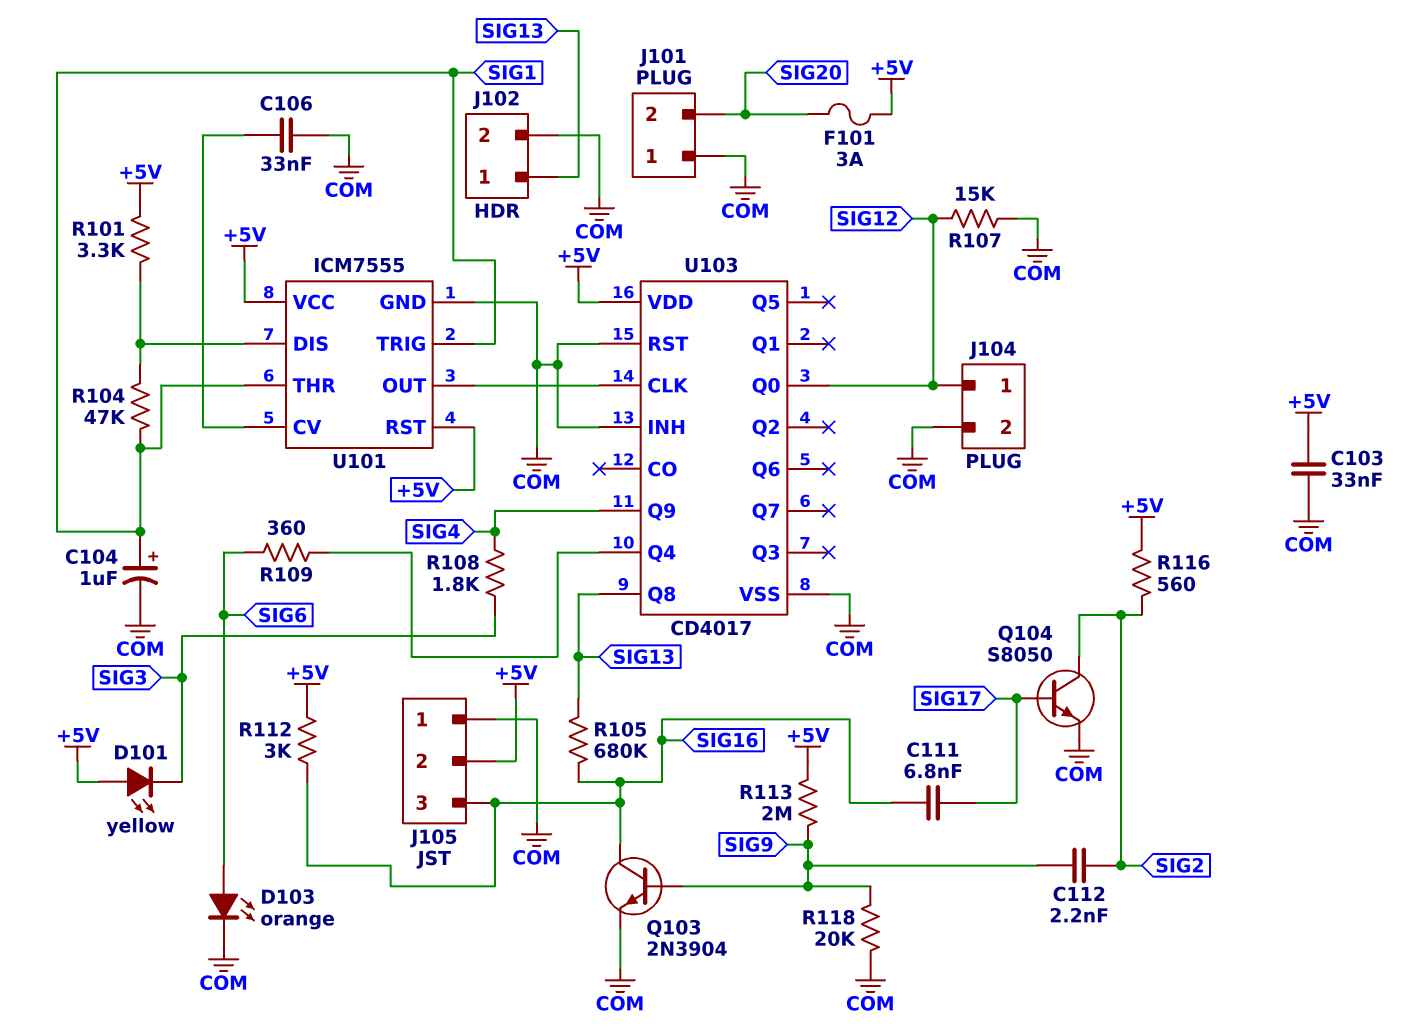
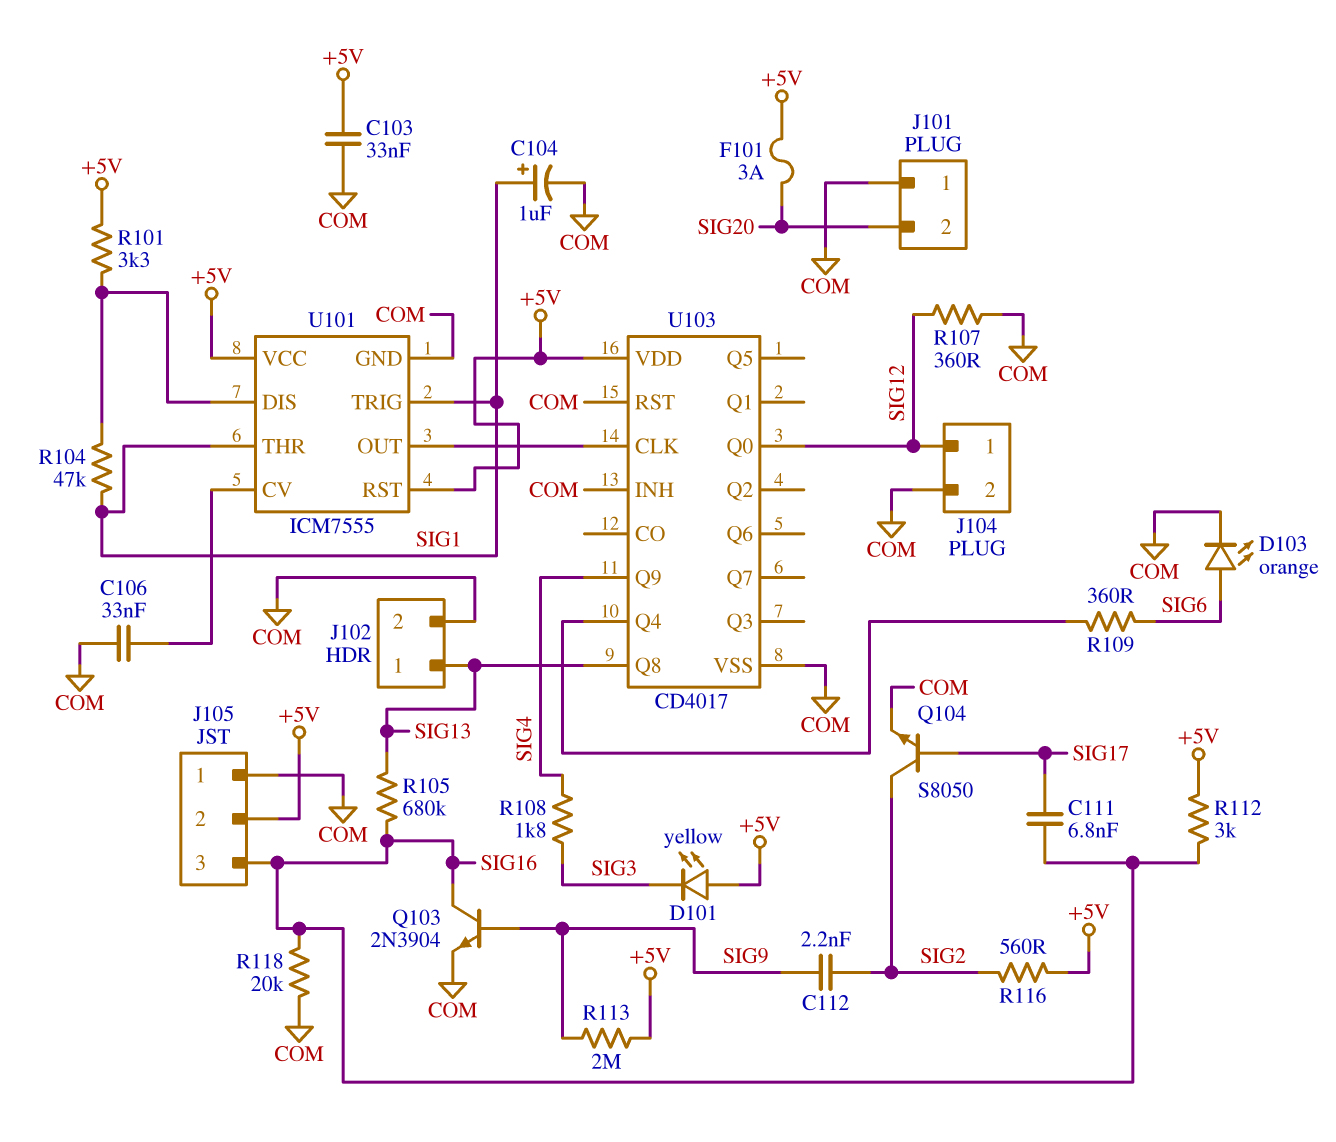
R107: 15k (COM, SIG12) -> 360 (COM, SIG12)
R118: 20k (COM, SIG9) -> 20k (COM, SIG16)

